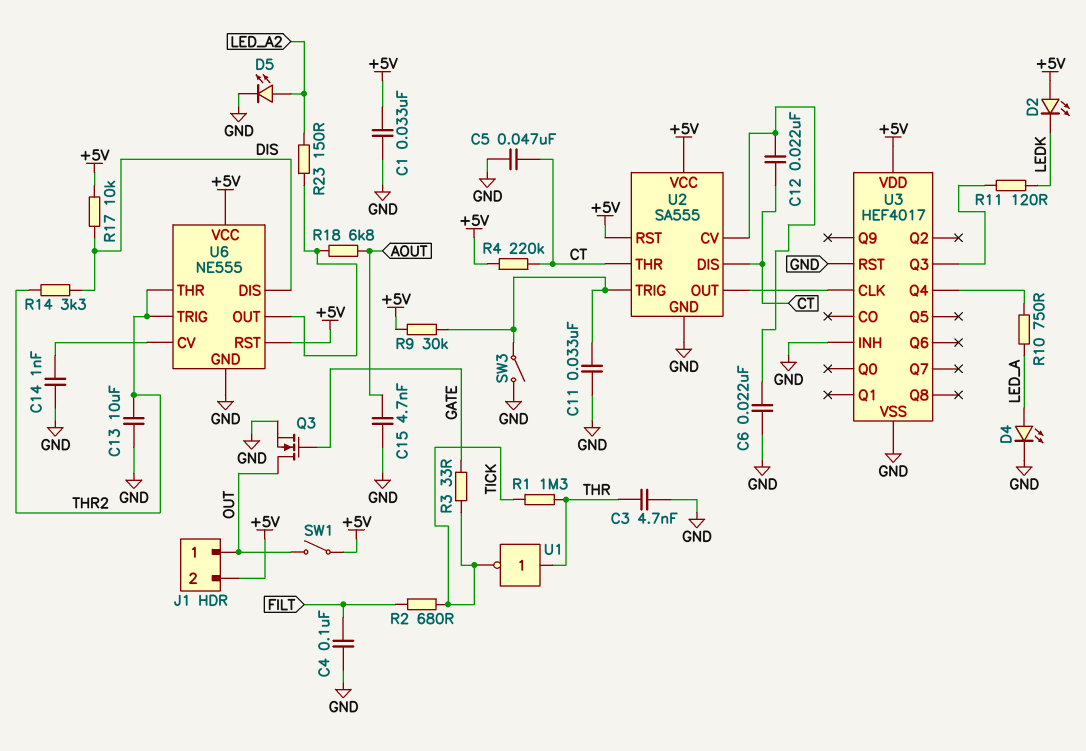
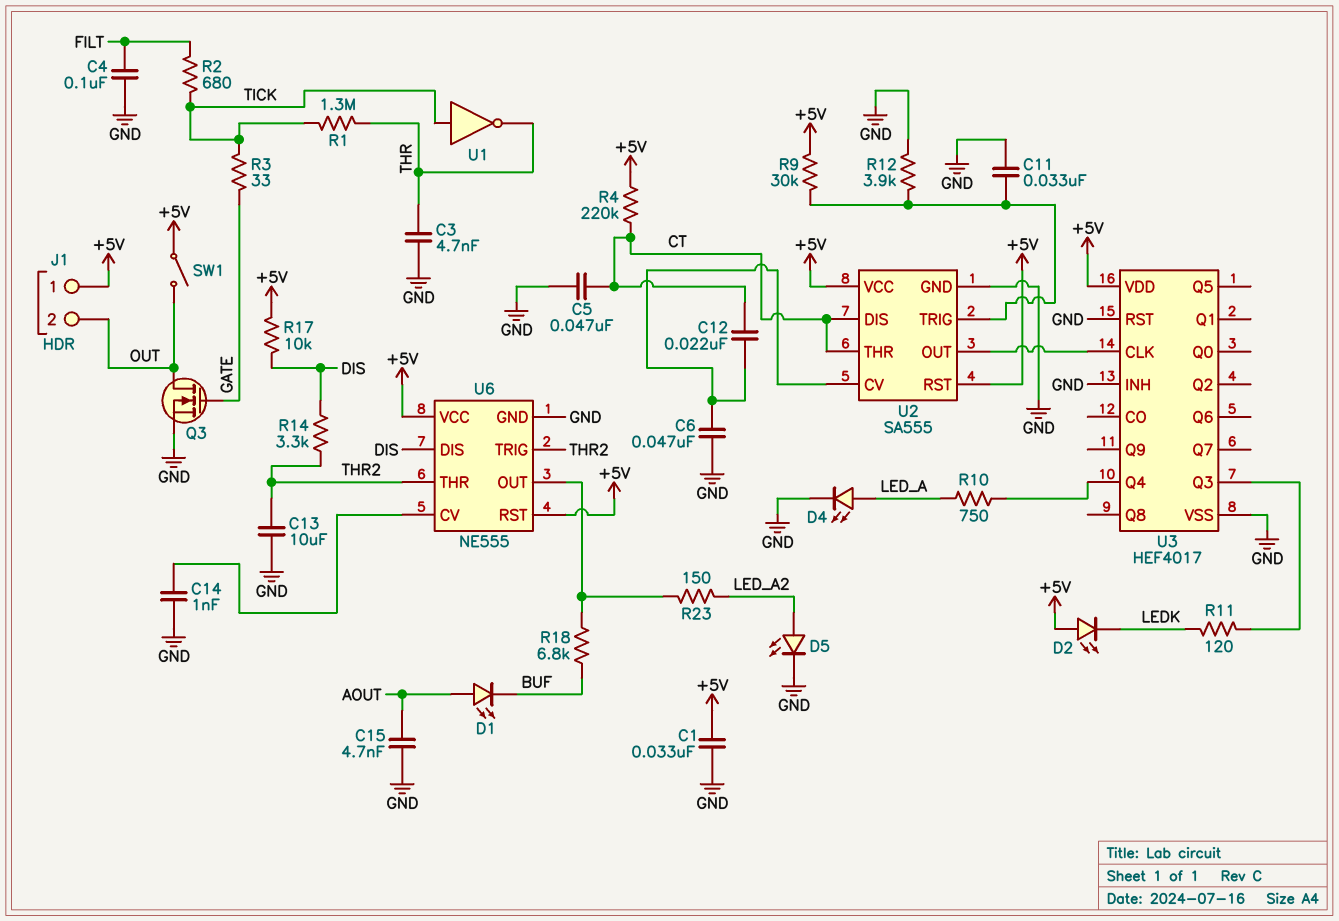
C6: 22nF (GND, U2/CV) -> 47nF (GND, U2/CV)
D1: none -> LED (A AOUT, K BUF)
J1 pin 1: OUT -> +5V
J1 pin 2: +5V -> OUT
R12: none -> 3.9k (GND, U2/TRIG)
R18: 6.8k (AOUT, U6/OUT) -> 6.8k (BUF, U6/OUT)
SW3: switch (GND, U2/TRIG) -> none
U1: NOT (in THR, out TICK) -> NOT (in TICK, out THR)

